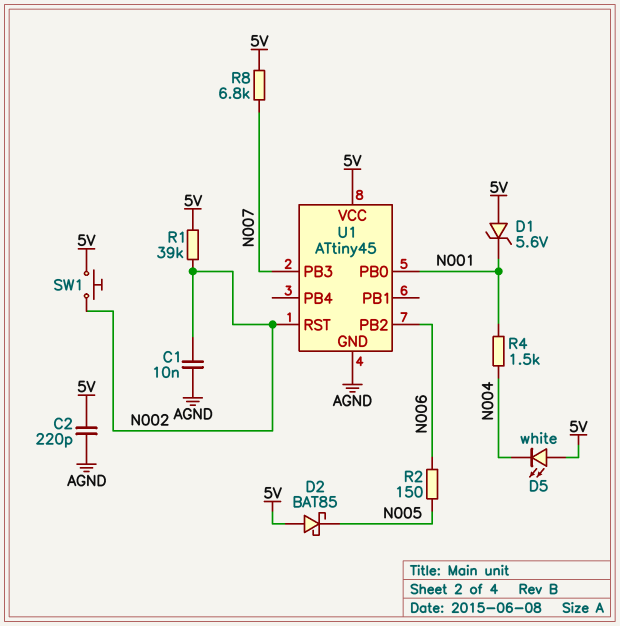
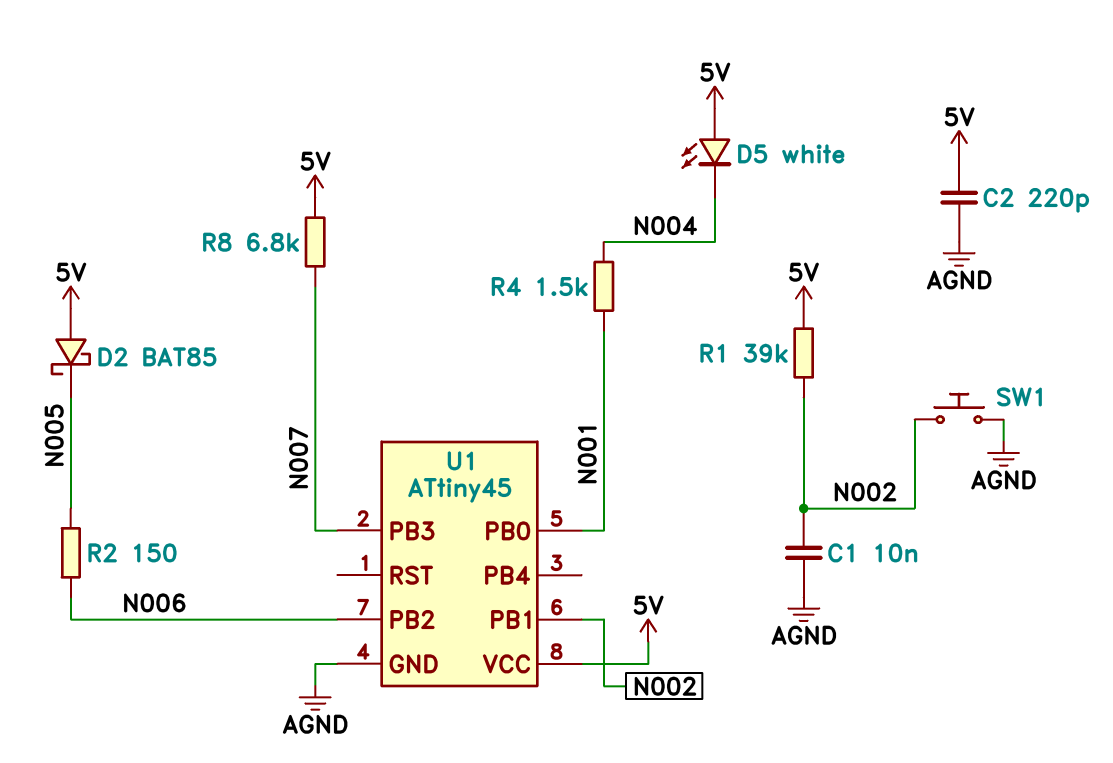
D1: zener 5.6V (A 5V, K N001) -> none
SW1: button (5V, N002) -> button (AGND, N002)
U1 pin PB1: none -> N002
U1 pin RST: N002 -> none

